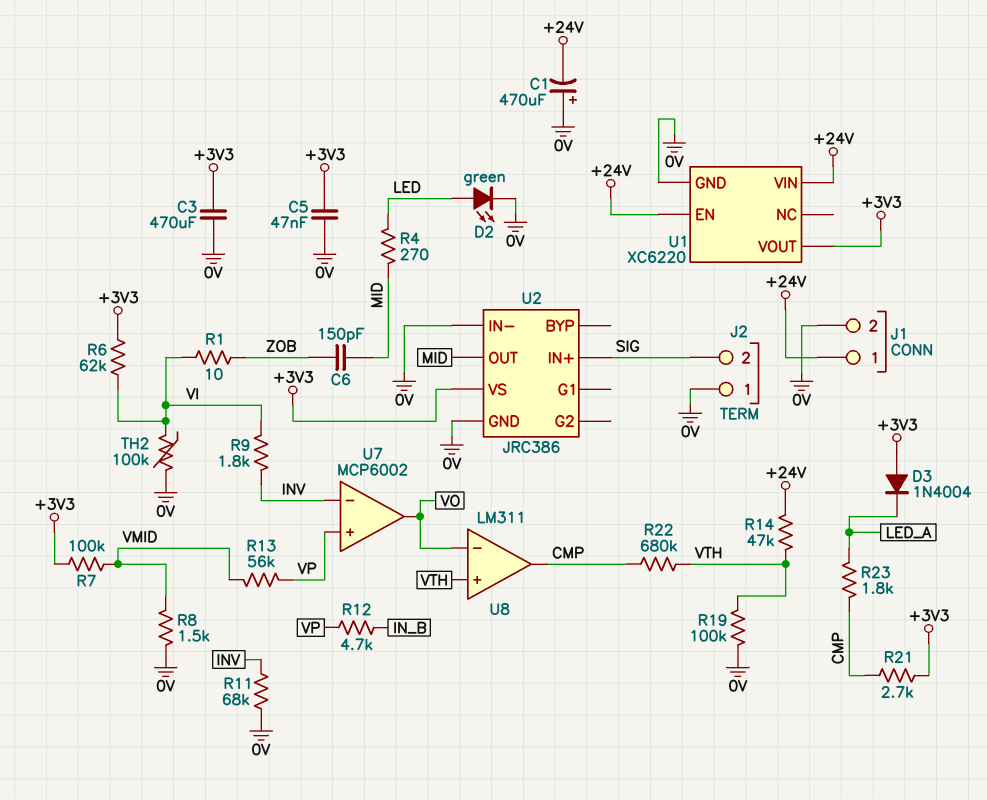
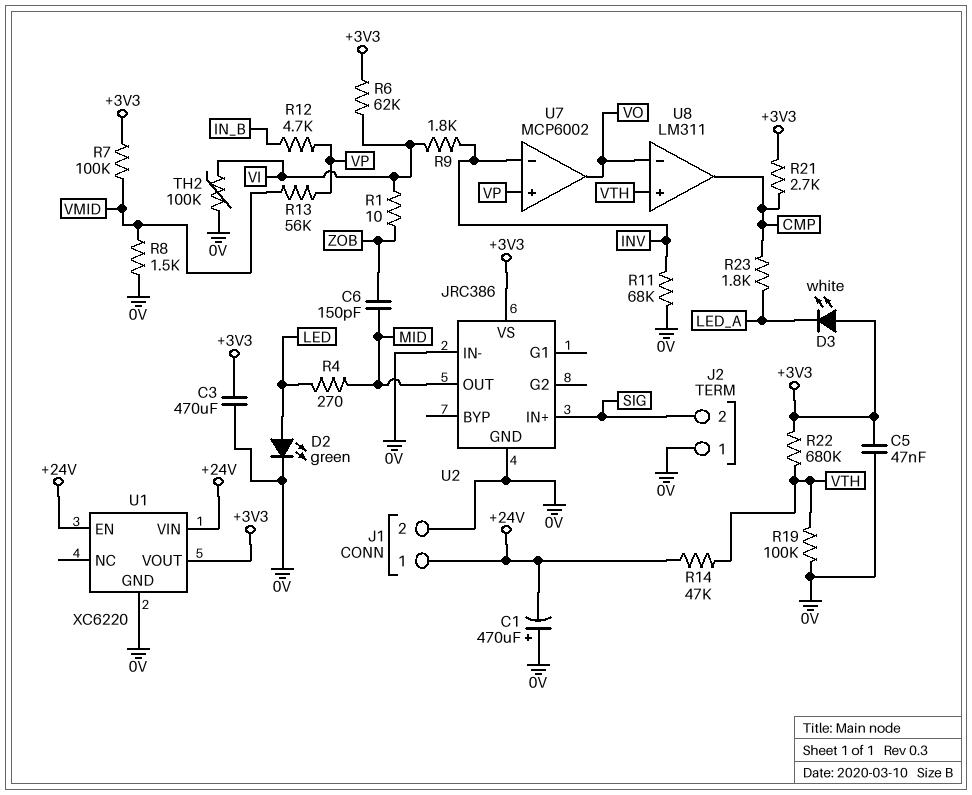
D3: diode 1N4004 (A +3V3, K LED_A) -> LED white (A +3V3, K LED_A)
R22: 680k (CMP, VTH) -> 680k (+3V3, VTH)

